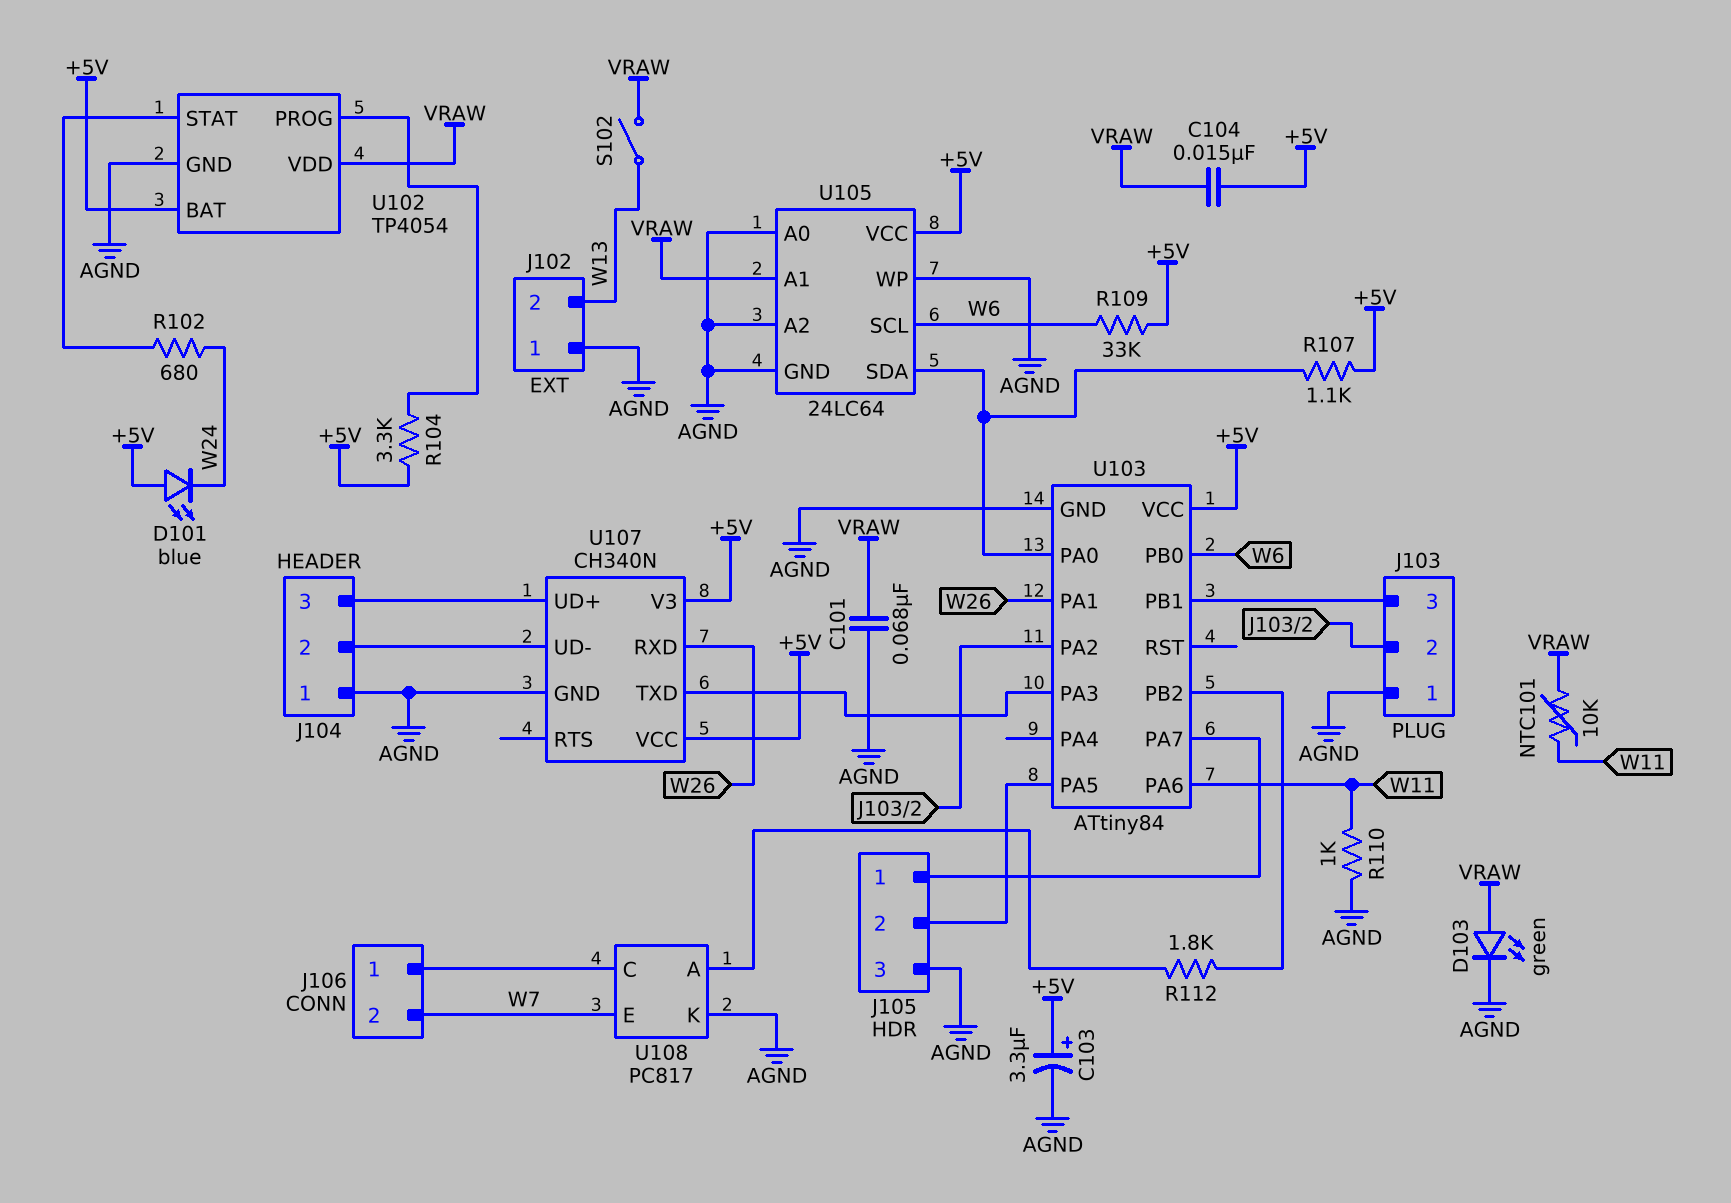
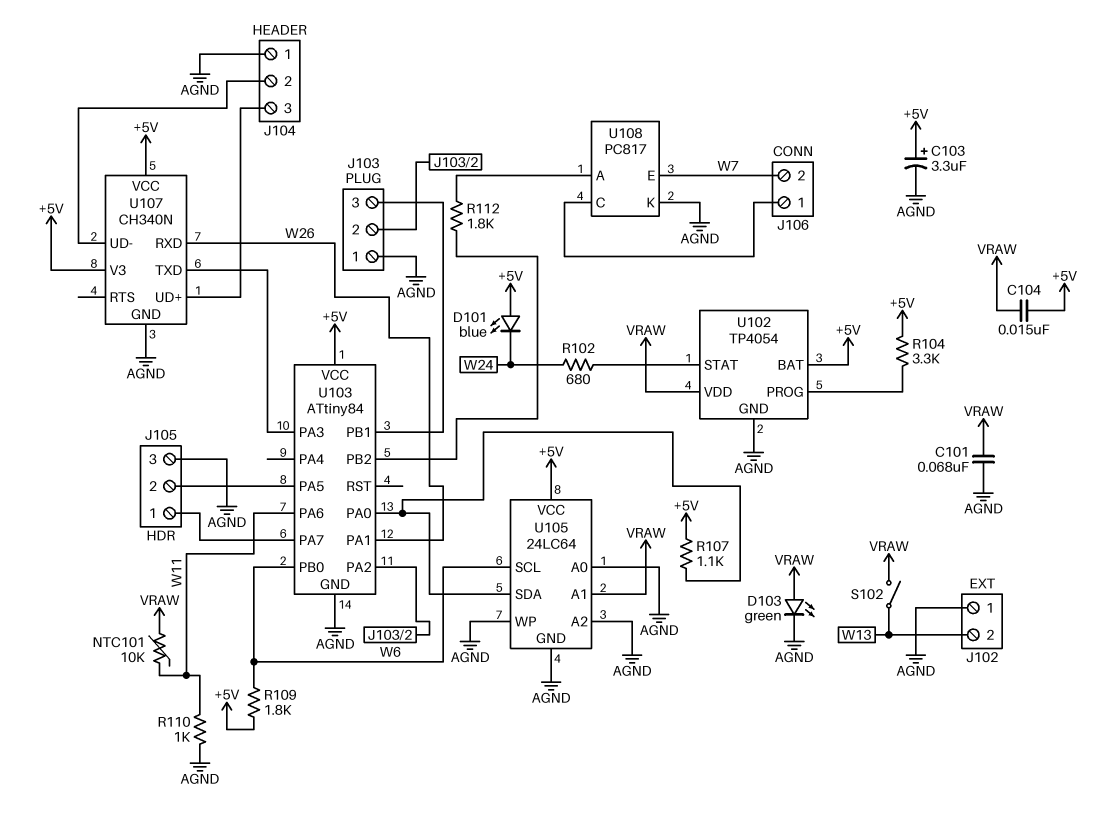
R109: 33k (+5V, W6) -> 1.8k (+5V, W6)

